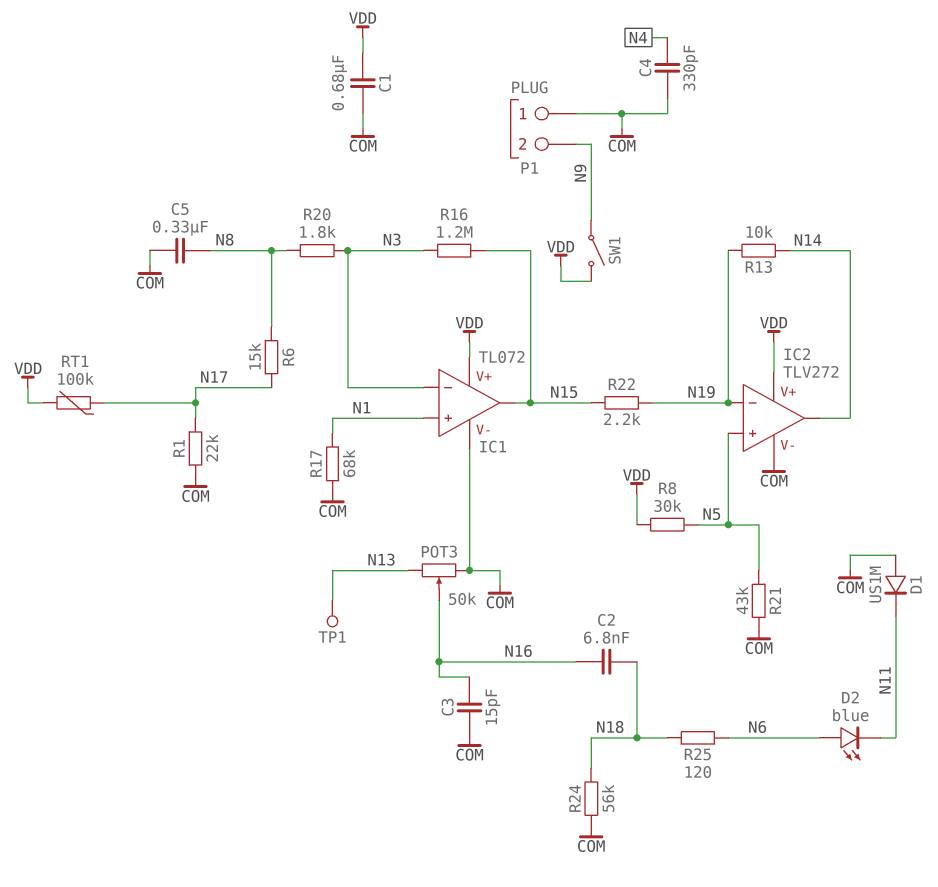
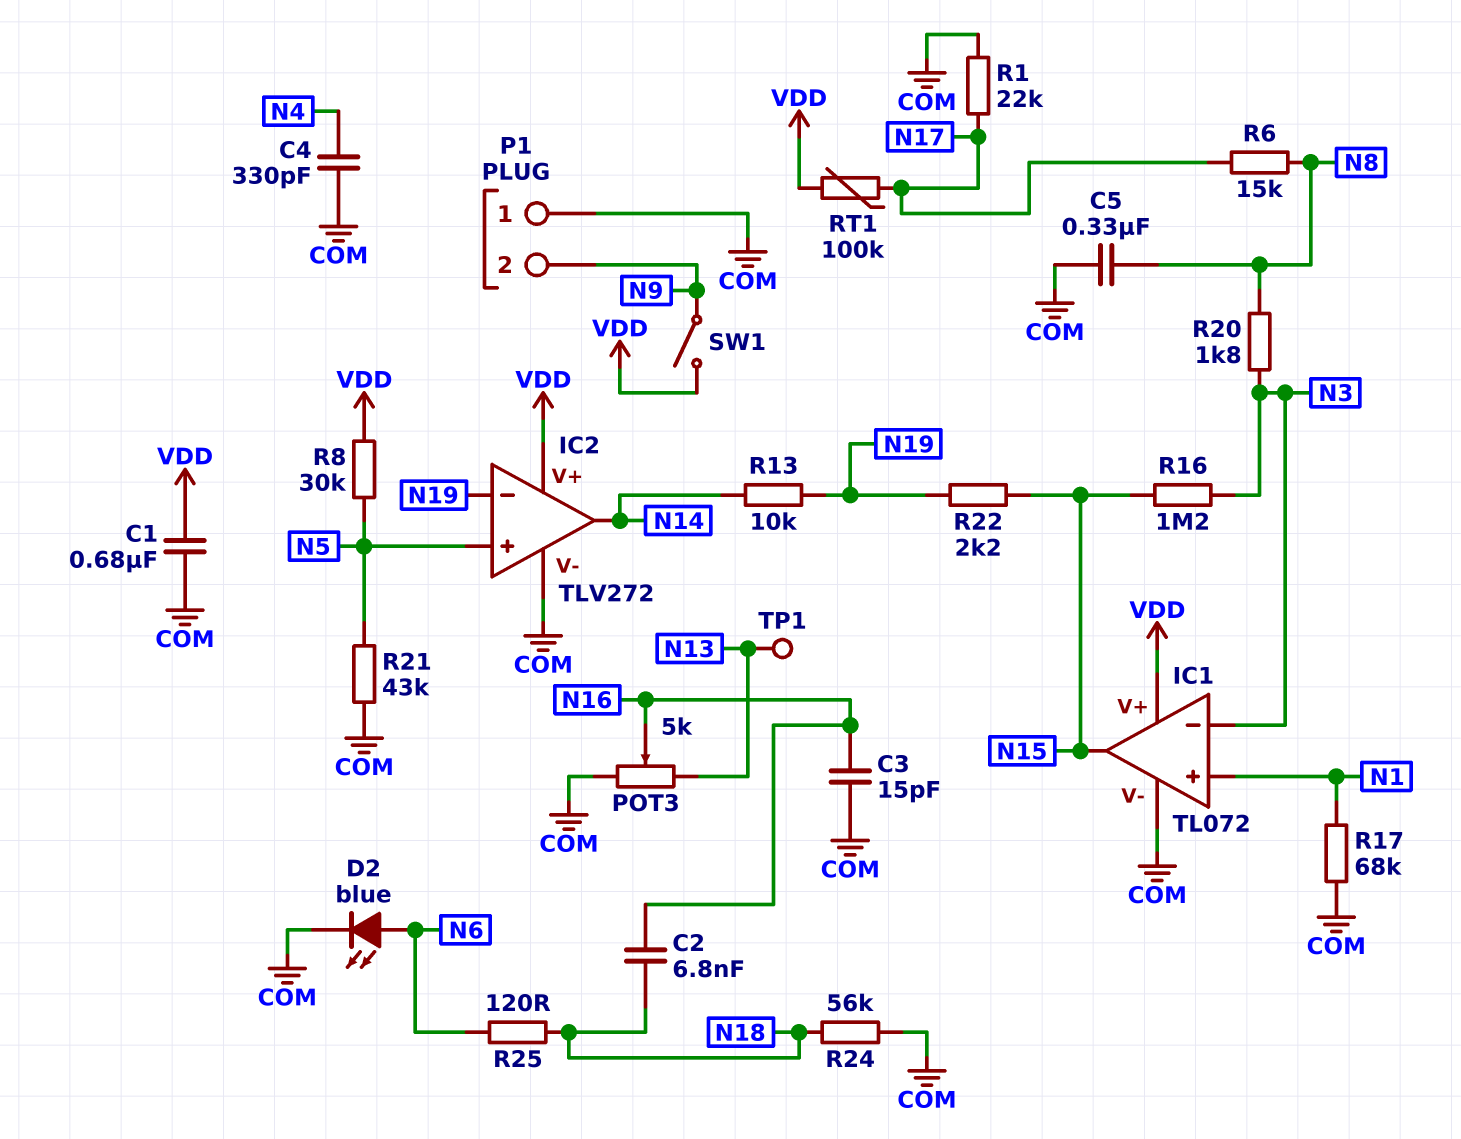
D1: diode US1M (A COM, K N11) -> none
D2: LED blue (A N6, K N11) -> LED blue (A N6, K COM)
POT3: 50k (COM, N13, wiper N16) -> 5k (COM, N13, wiper N16)

